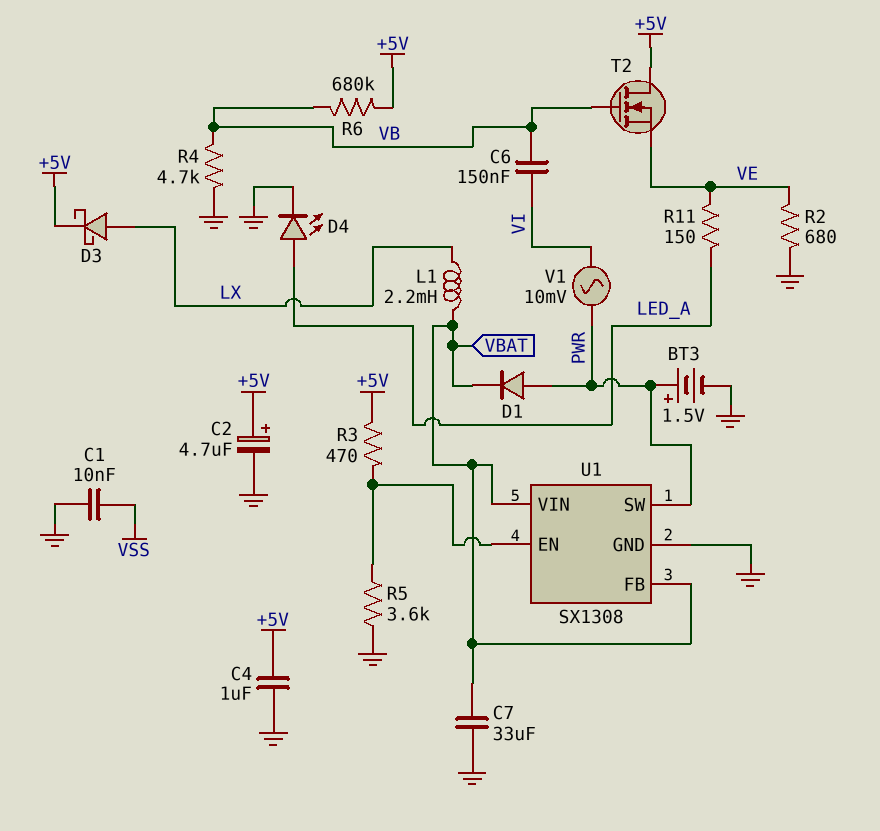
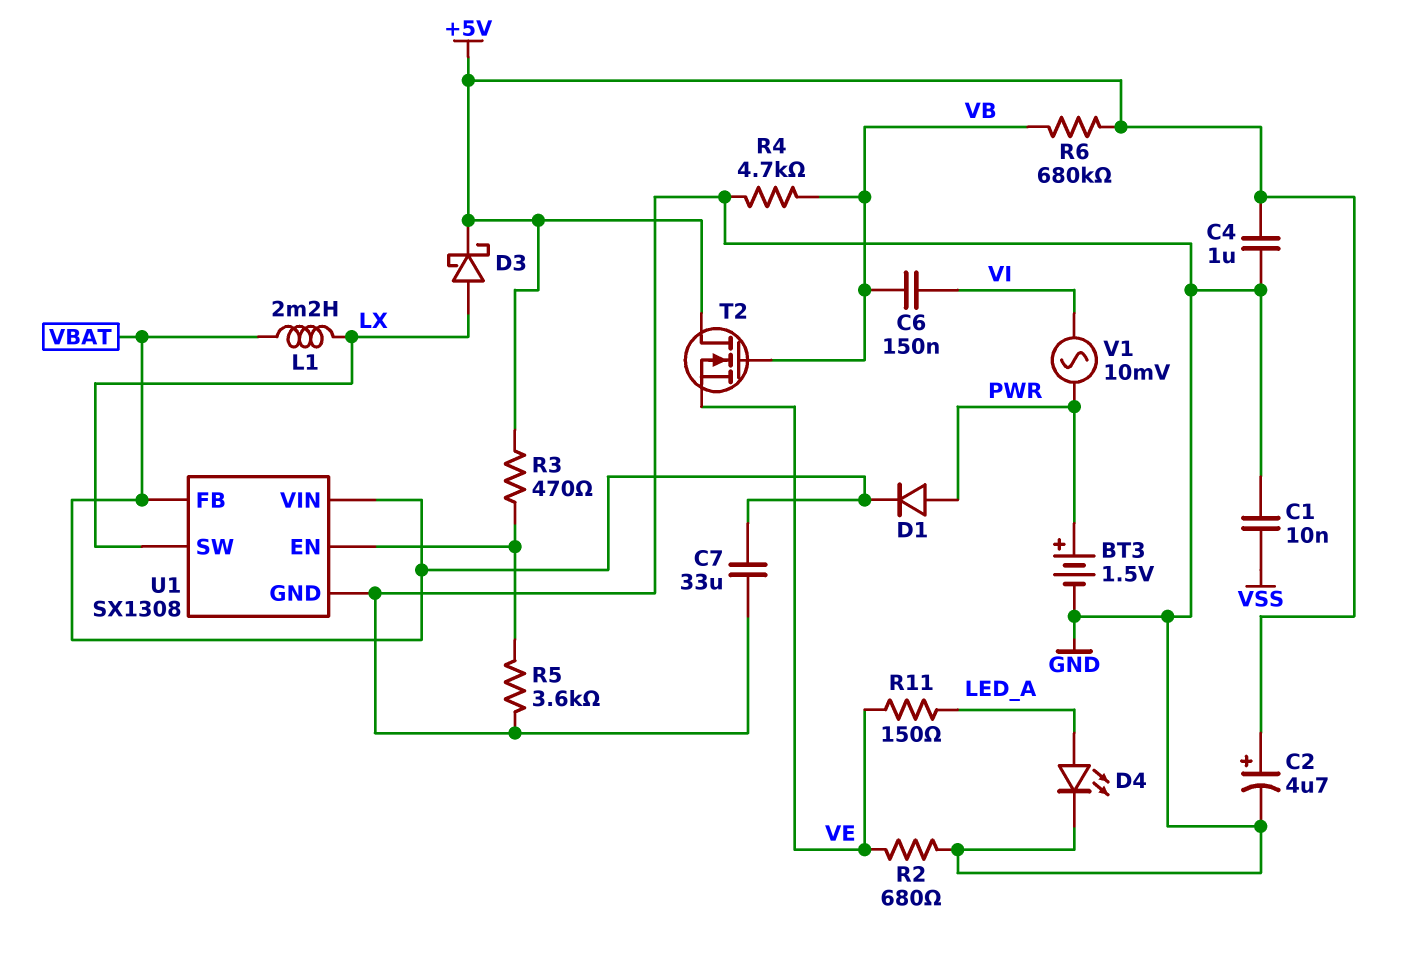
U1 pin SW: PWR -> LX

